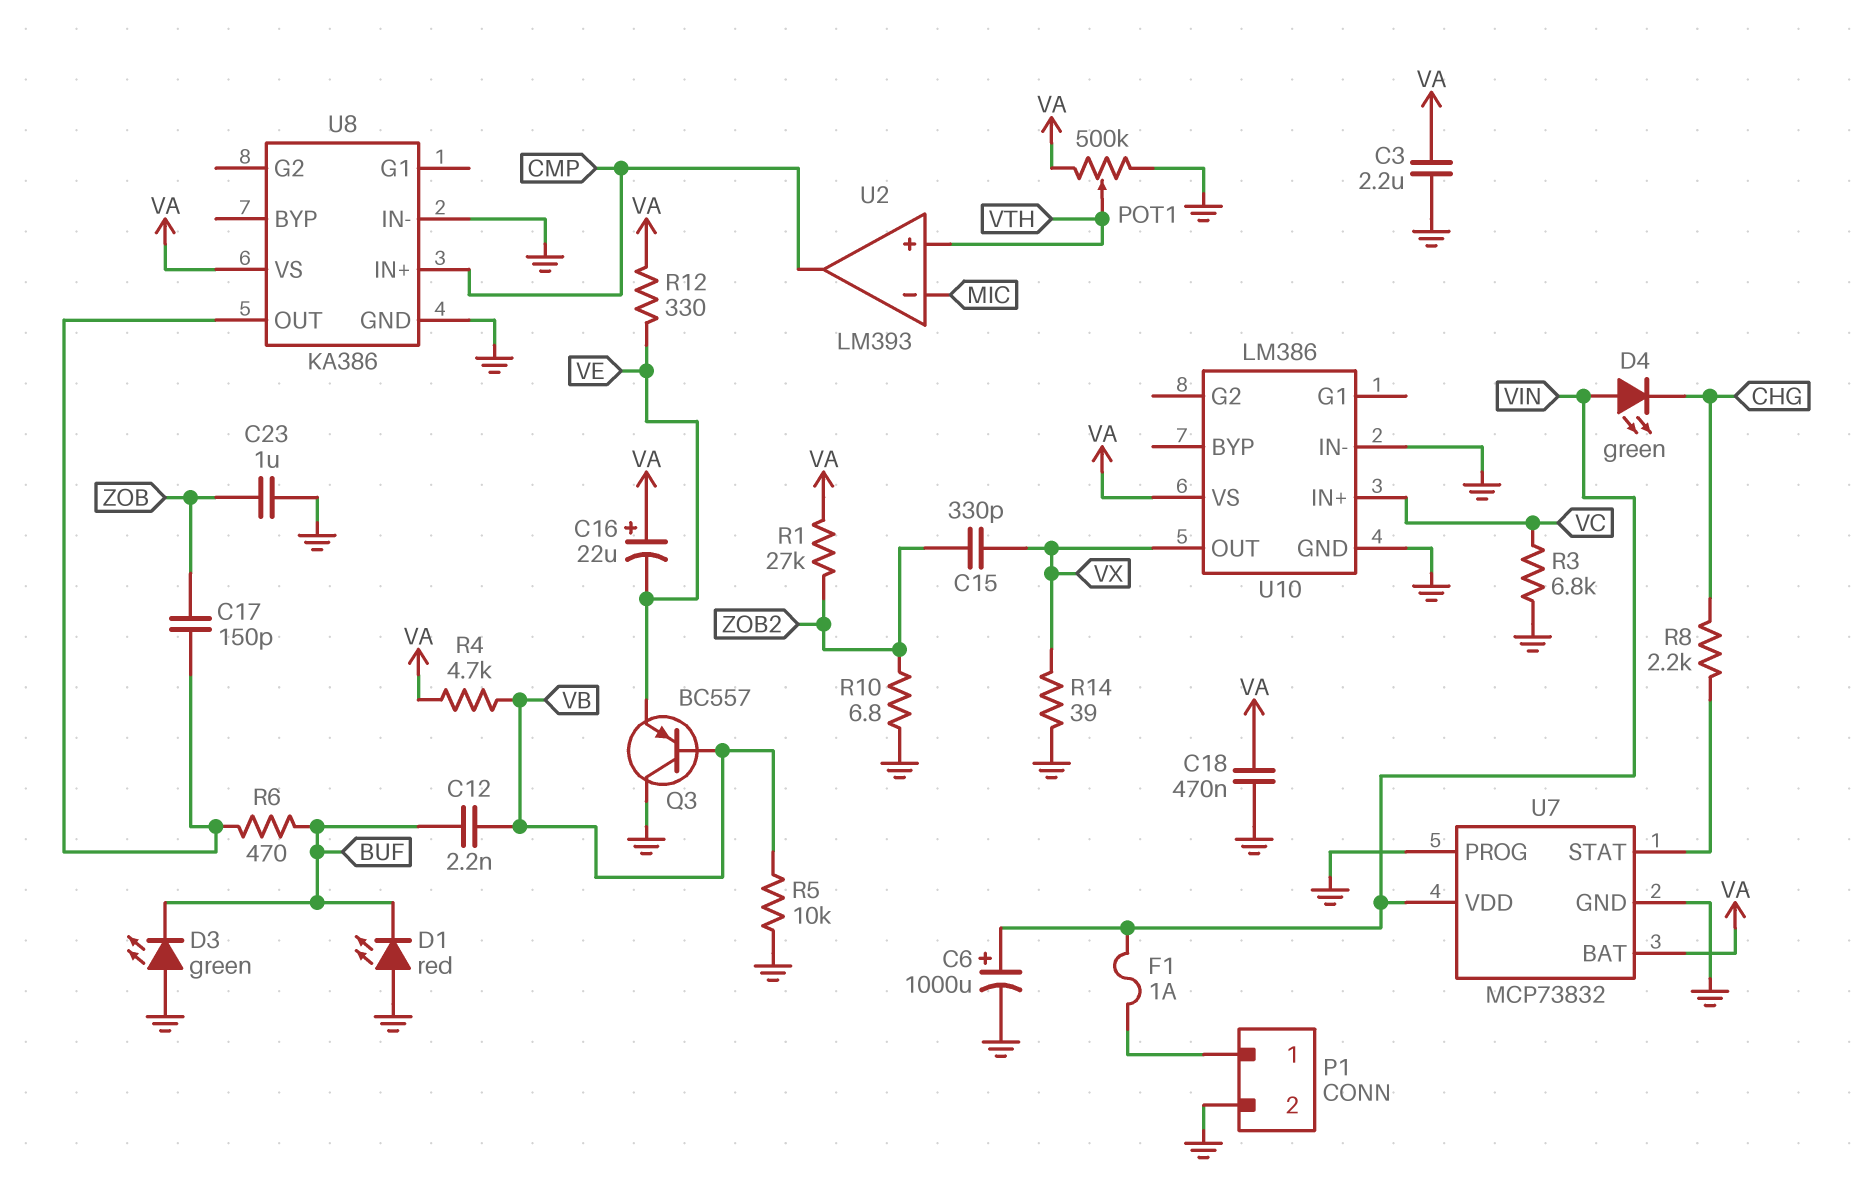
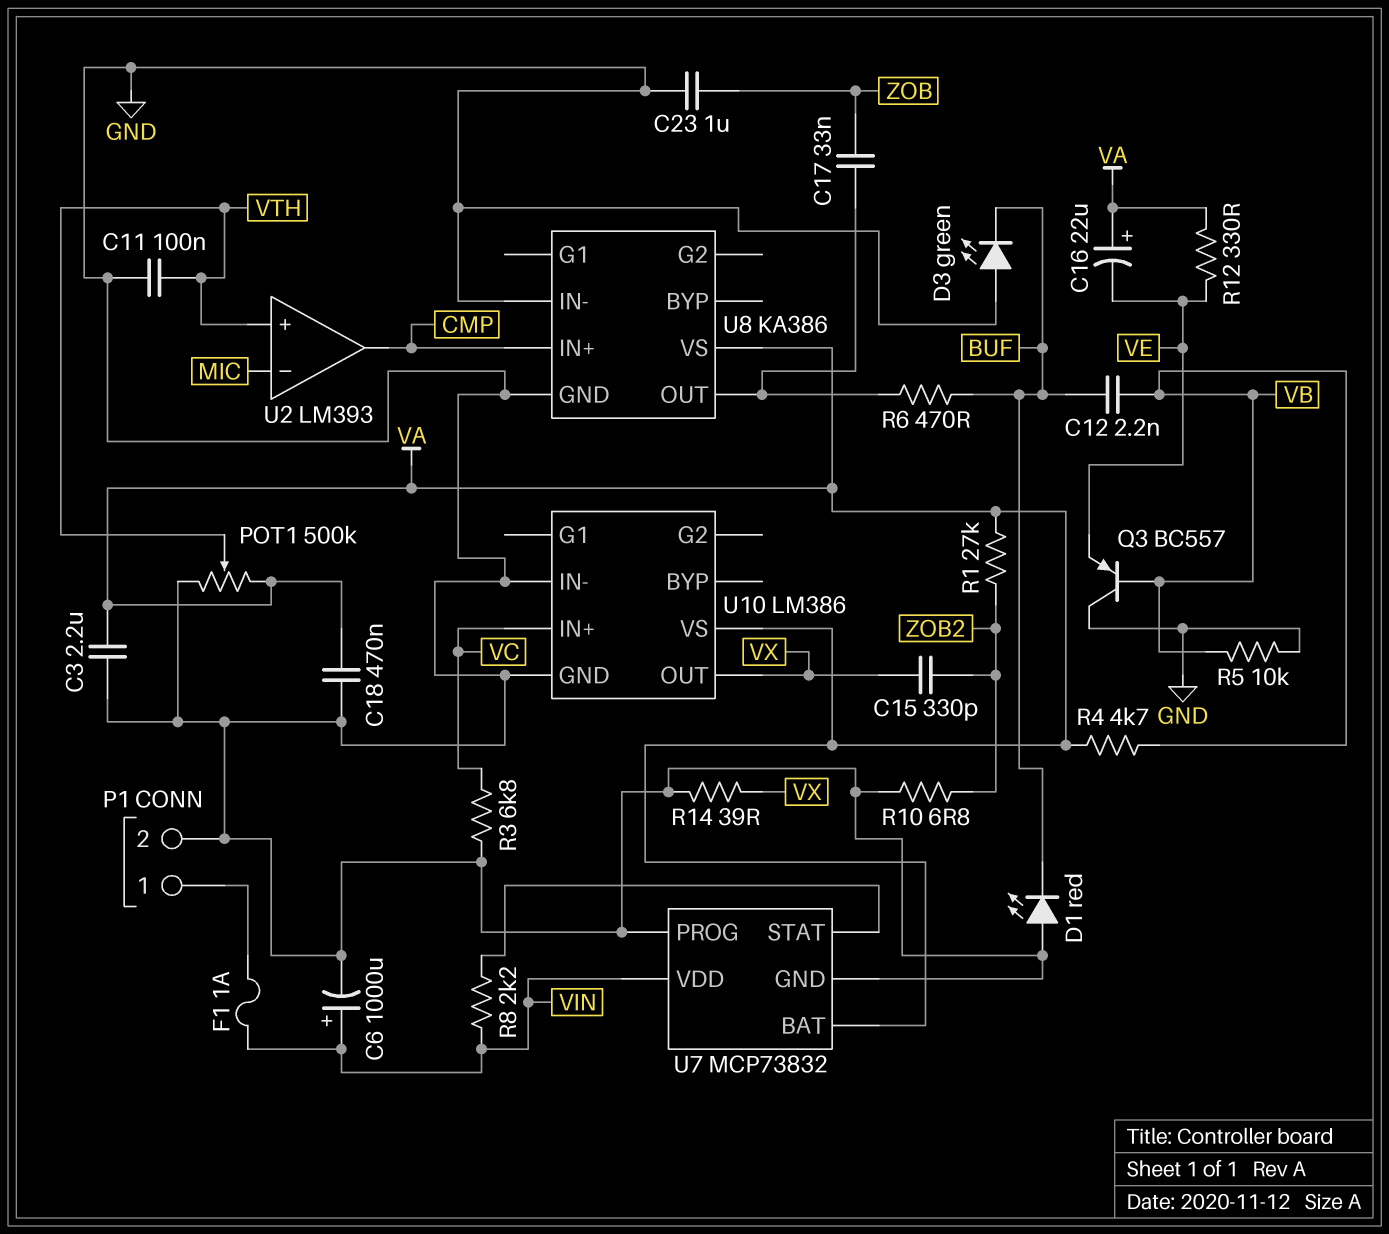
C11: none -> 100nF (GND, VTH)
C17: 150pF (U8/OUT, ZOB) -> 33nF (U8/OUT, ZOB)
D4: LED green (A VIN, K CHG) -> none
R8: 2.2k (CHG, U7/STAT) -> 2.2k (U7/STAT, VIN)

